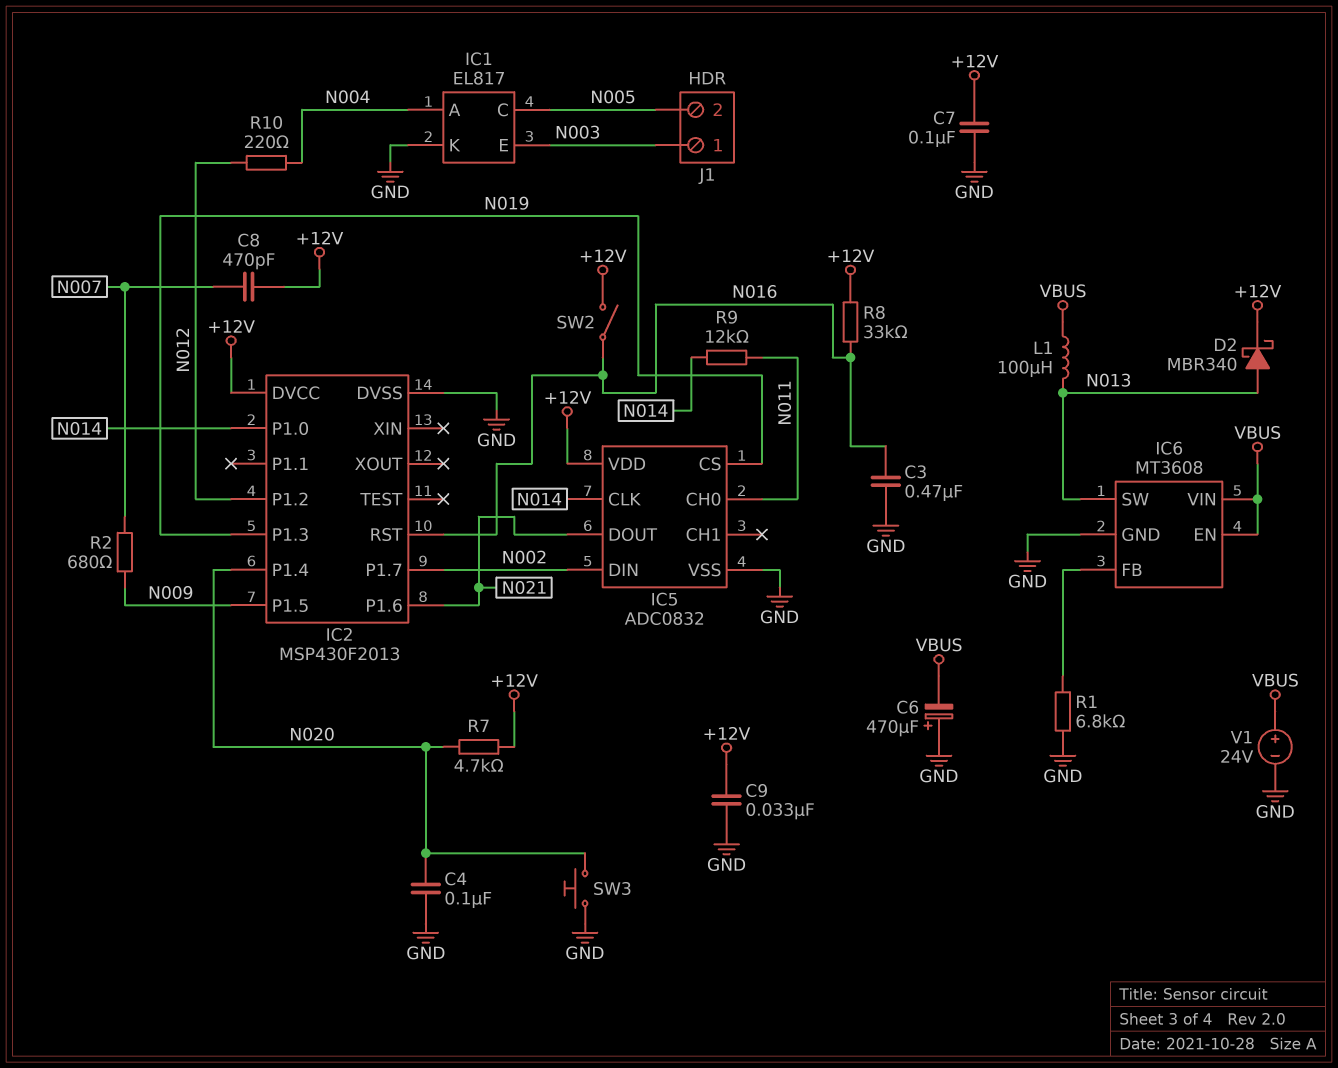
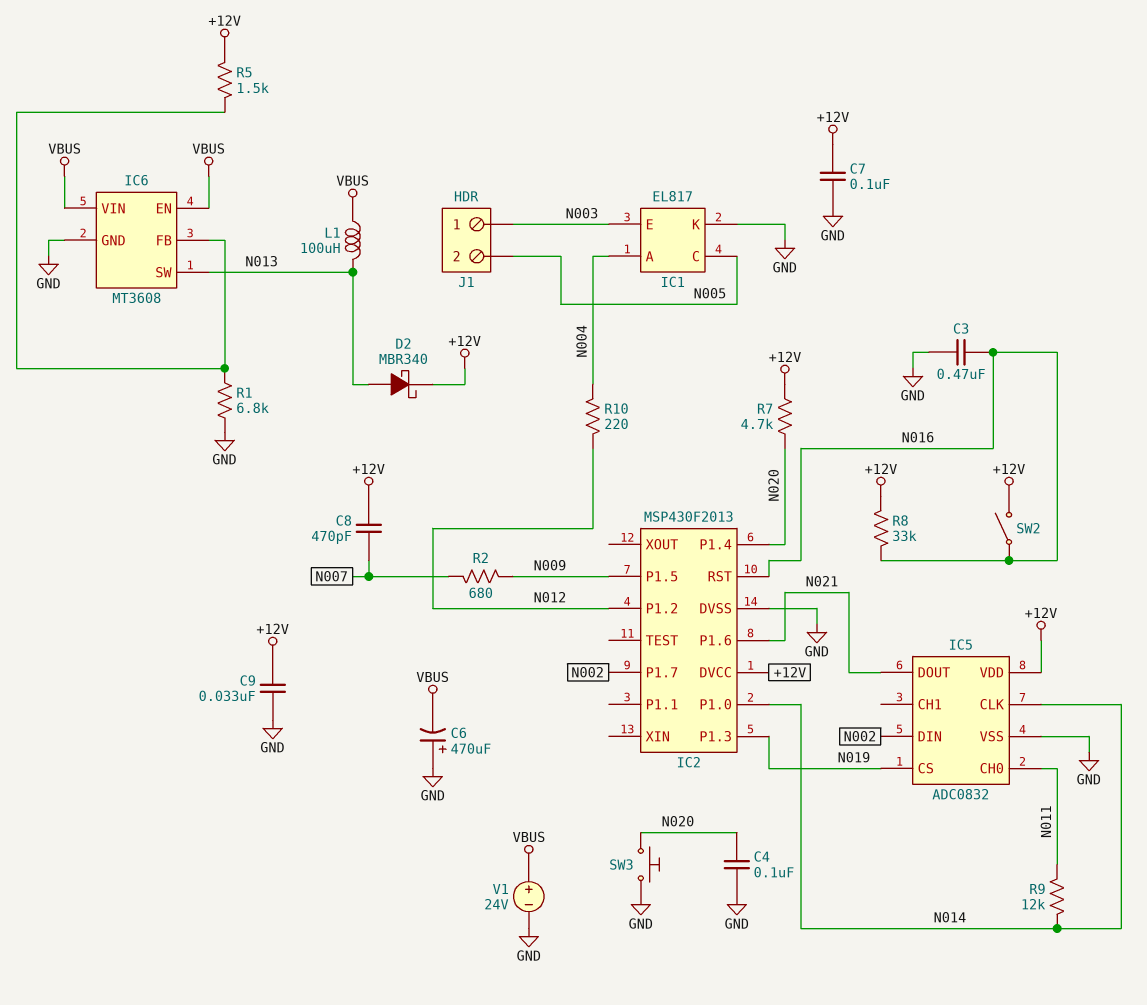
R5: none -> 1.5k (+12V, IC6/FB)

